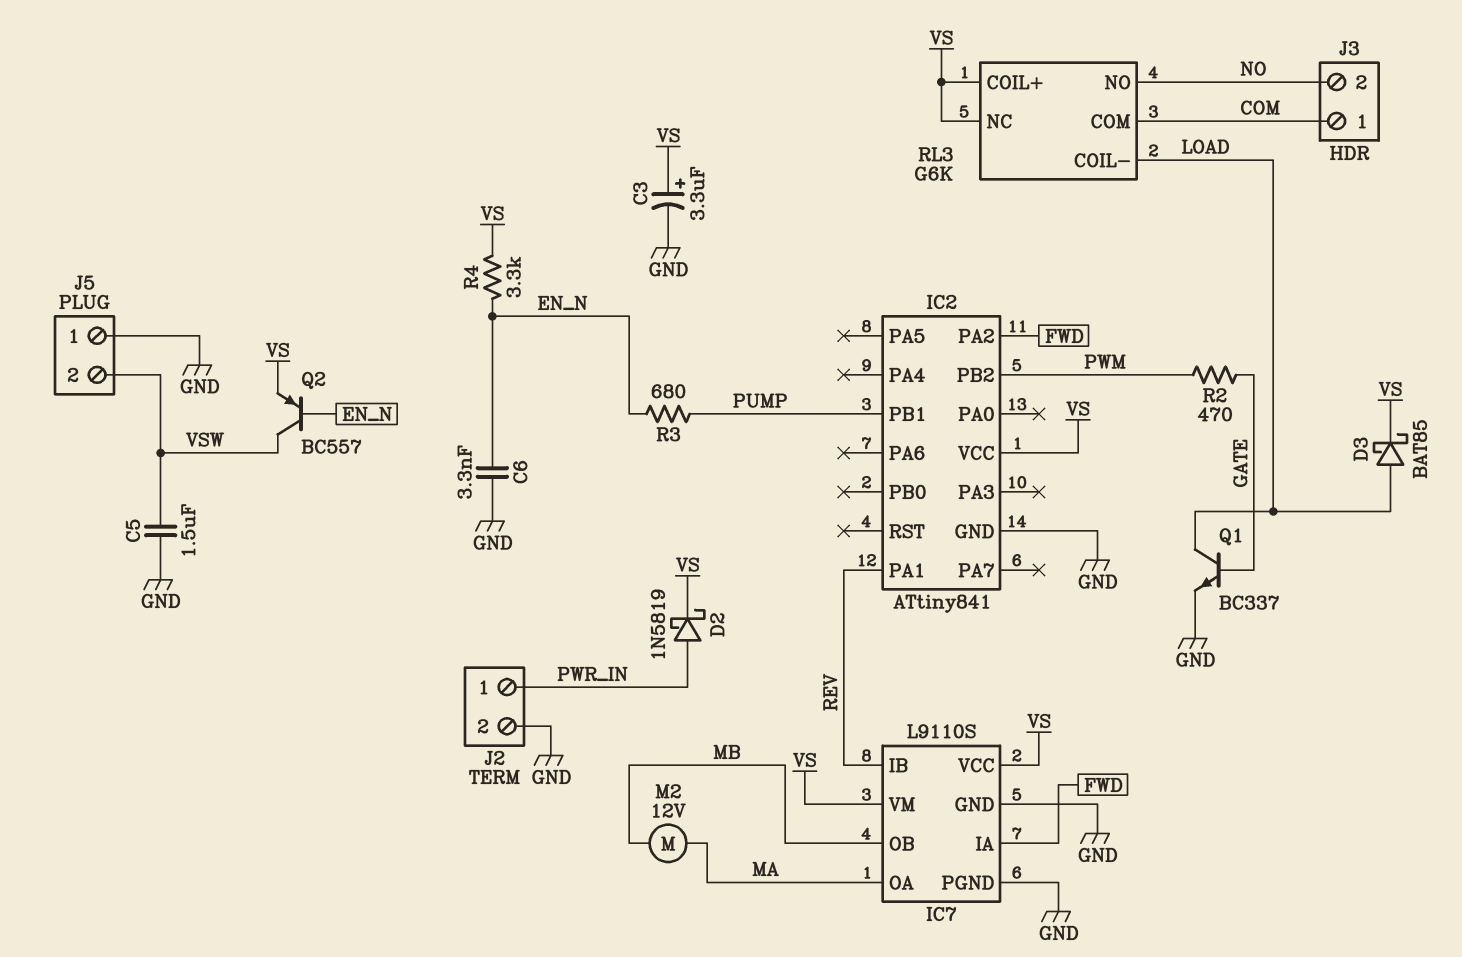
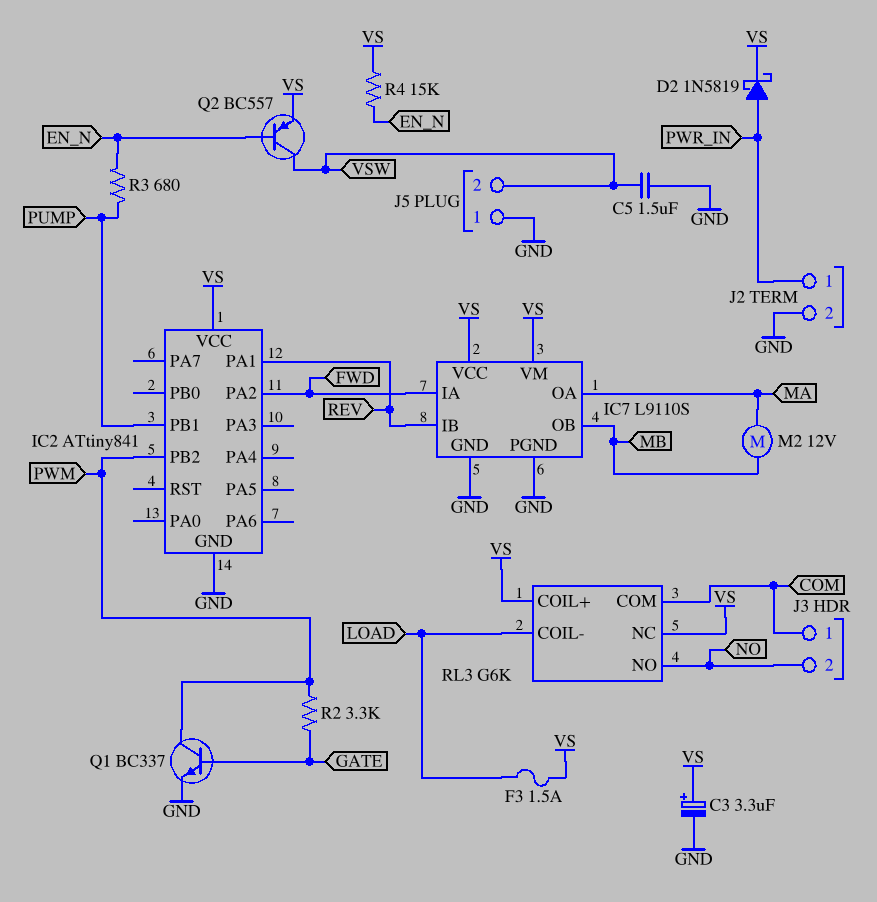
C6: 3.3nF (EN_N, GND) -> none
D3: schottky BAT85 (A LOAD, K VS) -> none
F3: none -> 1.5A (LOAD, VS)
Q1: NPN BC337 (B GATE, C LOAD, E GND) -> NPN BC337 (B GATE, C PWM, E GND)
R2: 470 (GATE, PWM) -> 3.3k (GATE, PWM)
R4: 3.3k (EN_N, VS) -> 15k (EN_N, VS)

